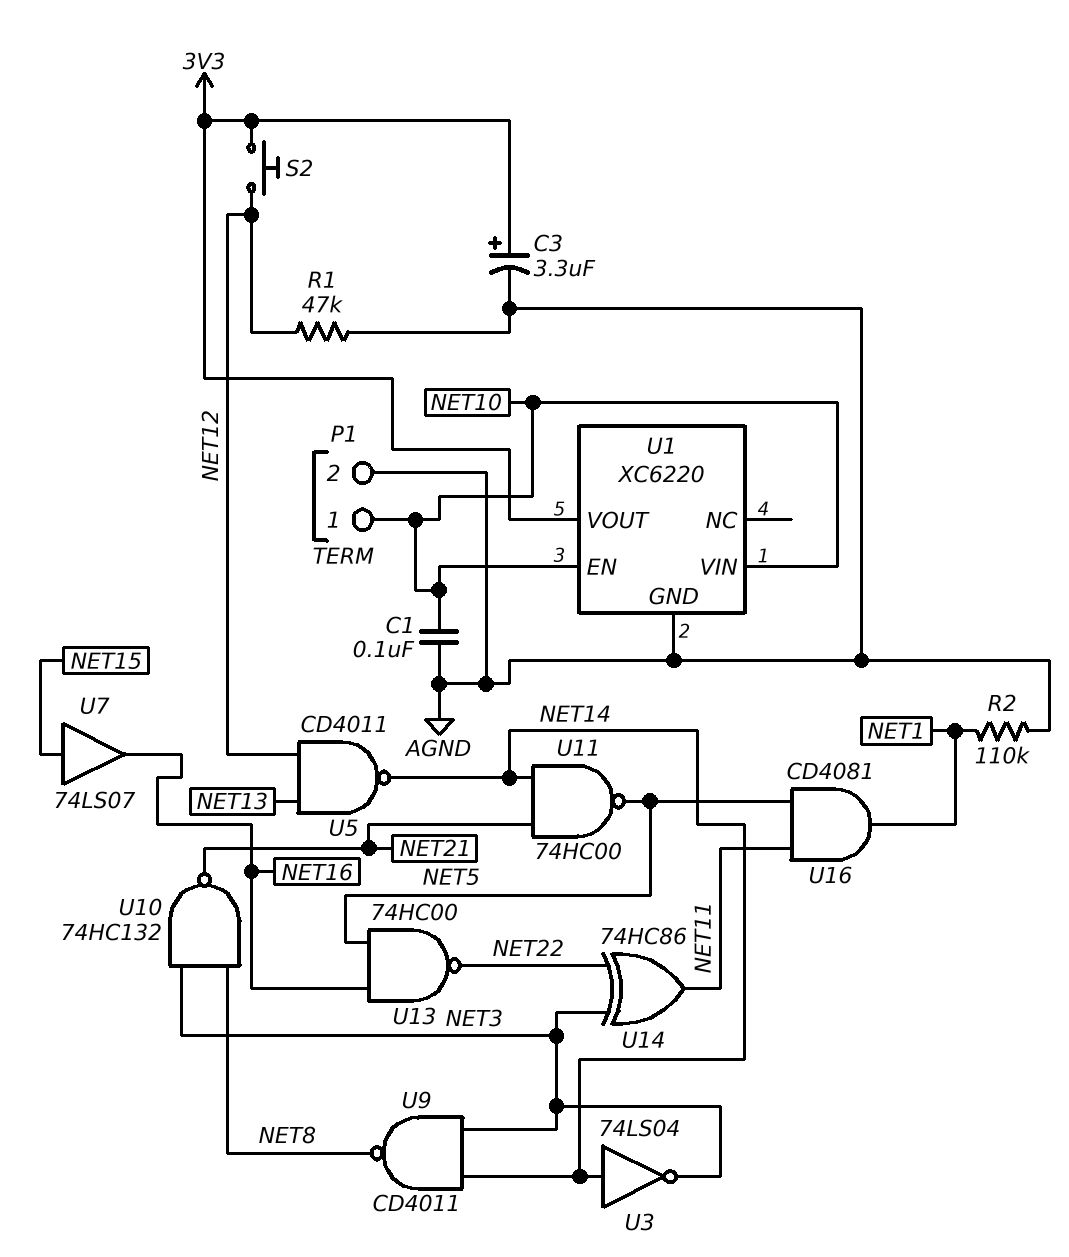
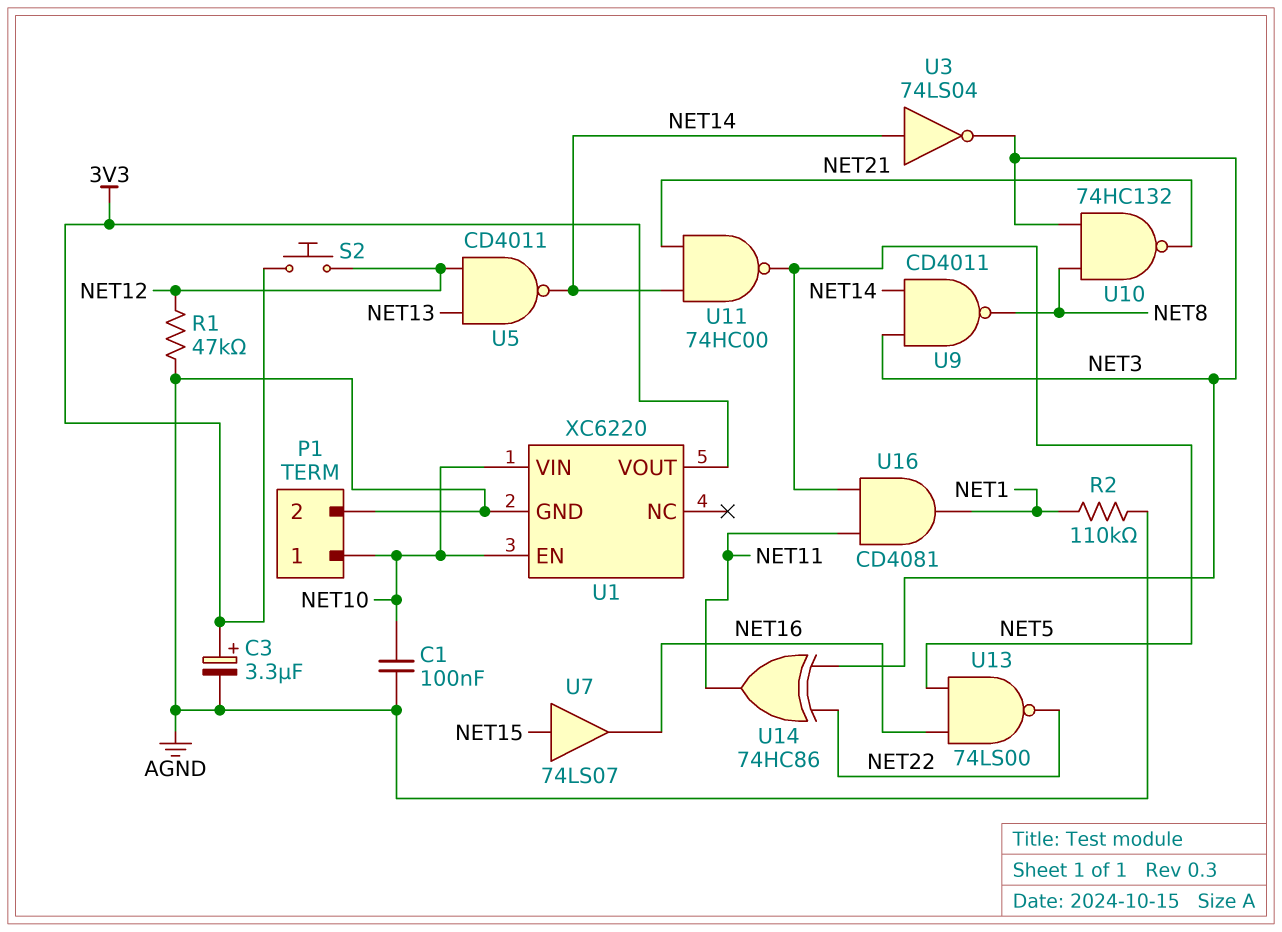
U13: NAND 74HC00 (in NET5, in NET16, out NET22) -> NAND 74LS00 (in NET5, in NET16, out NET22)

